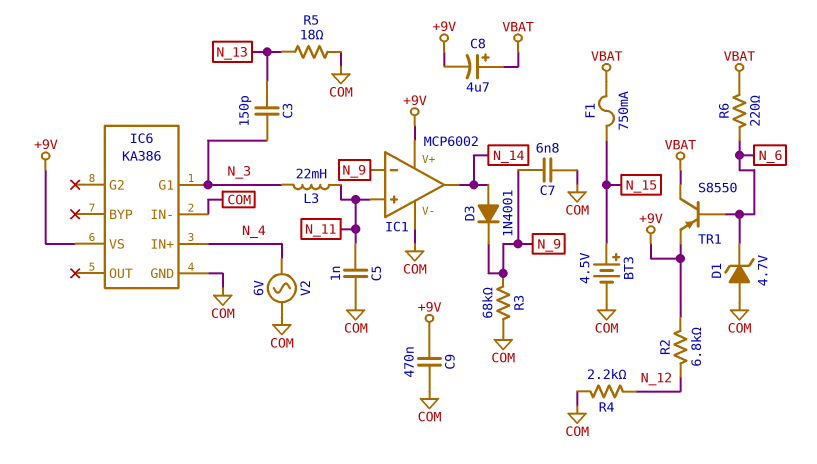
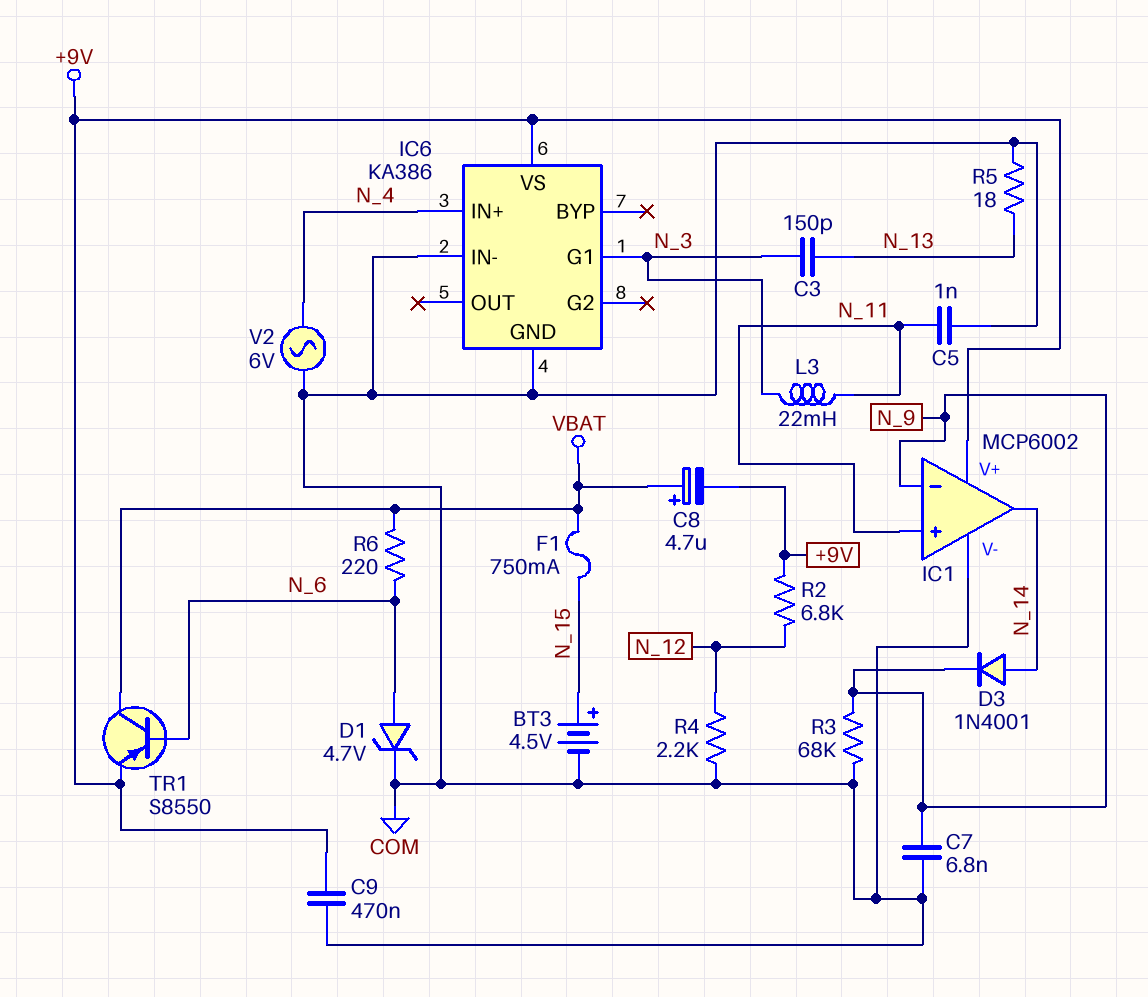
D1: zener 4.7V (A COM, K N_6) -> zener 4.7V (A N_6, K COM)

